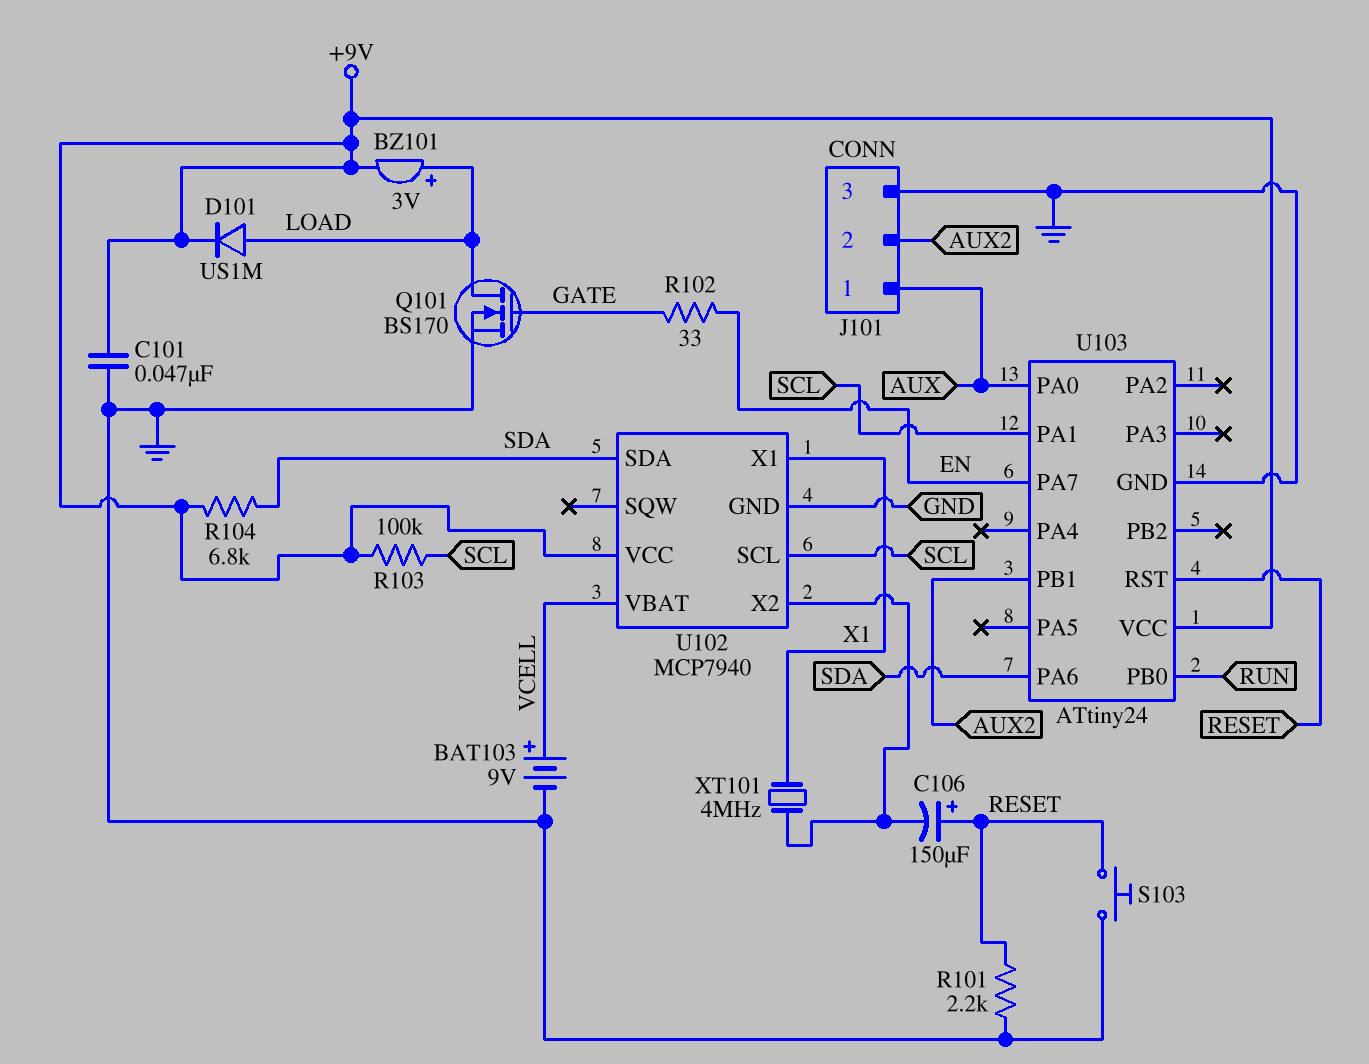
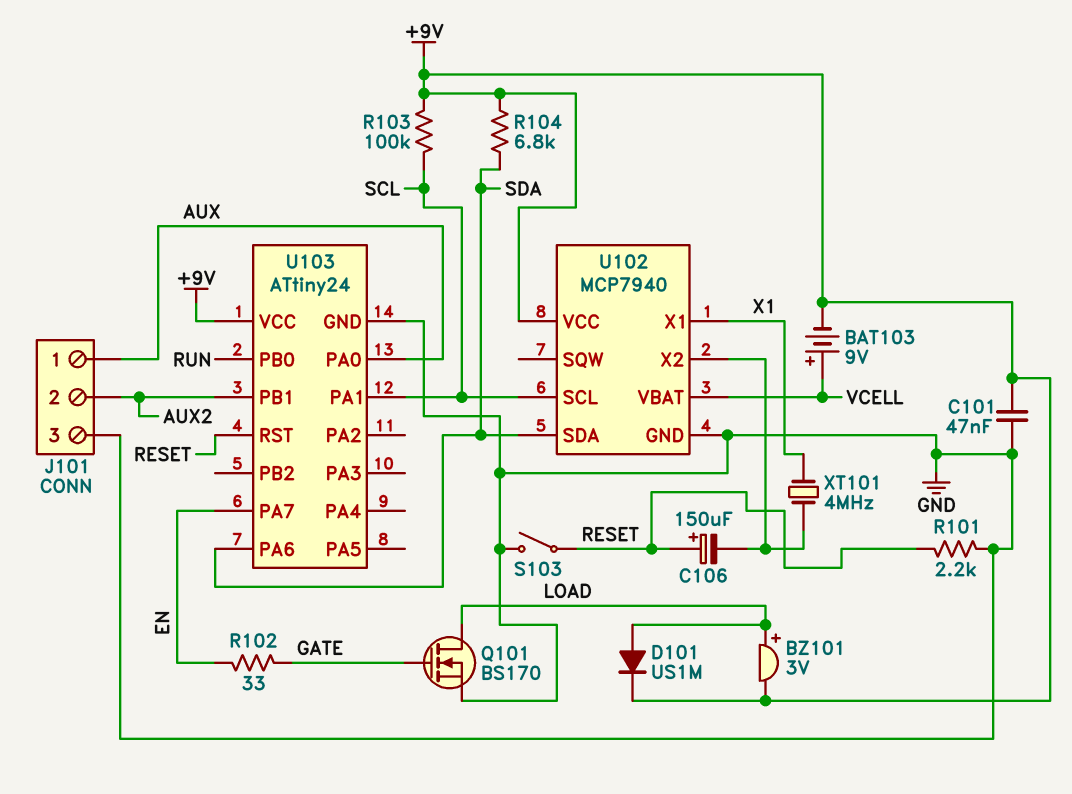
BAT103: 9V (plus VCELL, minus GND) -> 9V (plus VCELL, minus +9V)
S103: button (GND, RESET) -> switch (GND, RESET)

